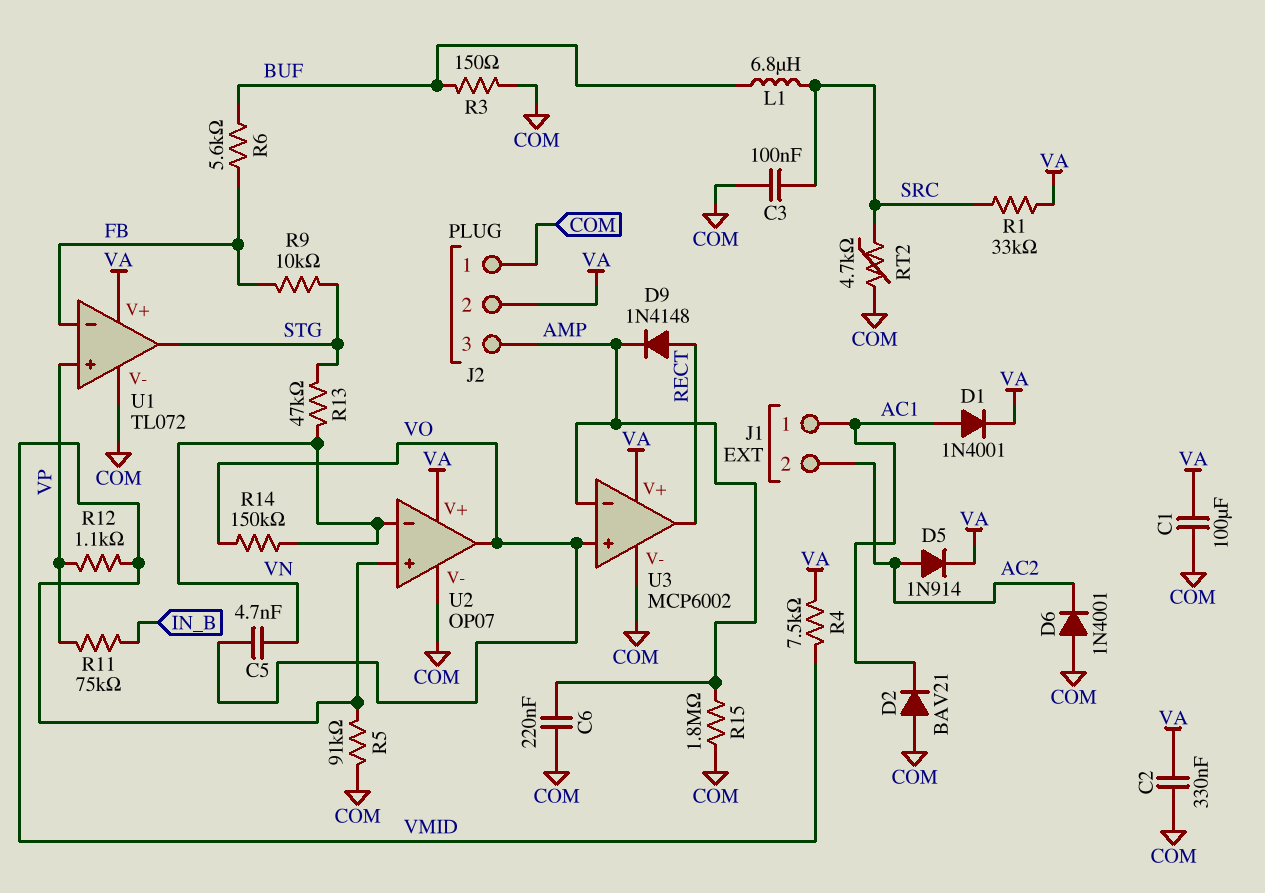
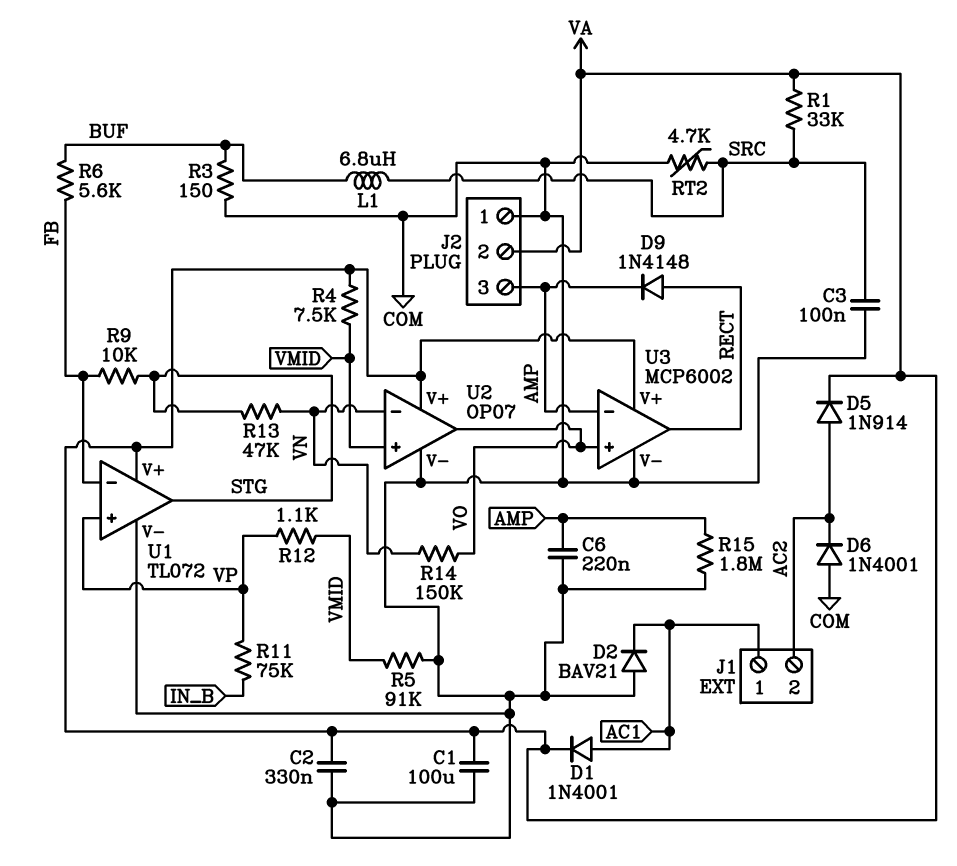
C5: 4.7nF (VN, VO) -> none

